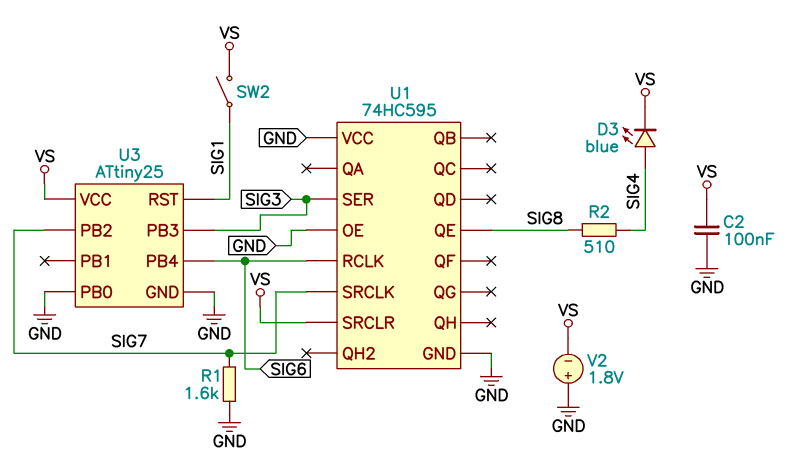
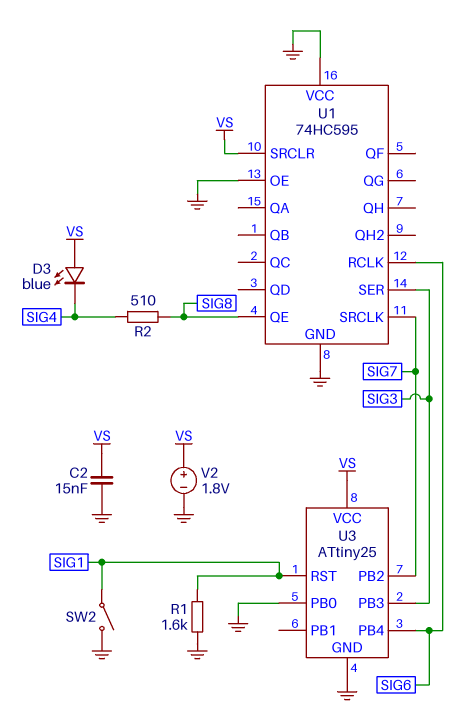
C2: 100nF (GND, VS) -> 15nF (GND, VS)
D3: LED blue (A SIG4, K VS) -> LED blue (A VS, K SIG4)
R1: 1.6k (GND, SIG7) -> 1.6k (GND, SIG1)
SW2: switch (SIG1, VS) -> switch (GND, SIG1)
V2: 1.8V (plus GND, minus VS) -> 1.8V (plus VS, minus GND)

